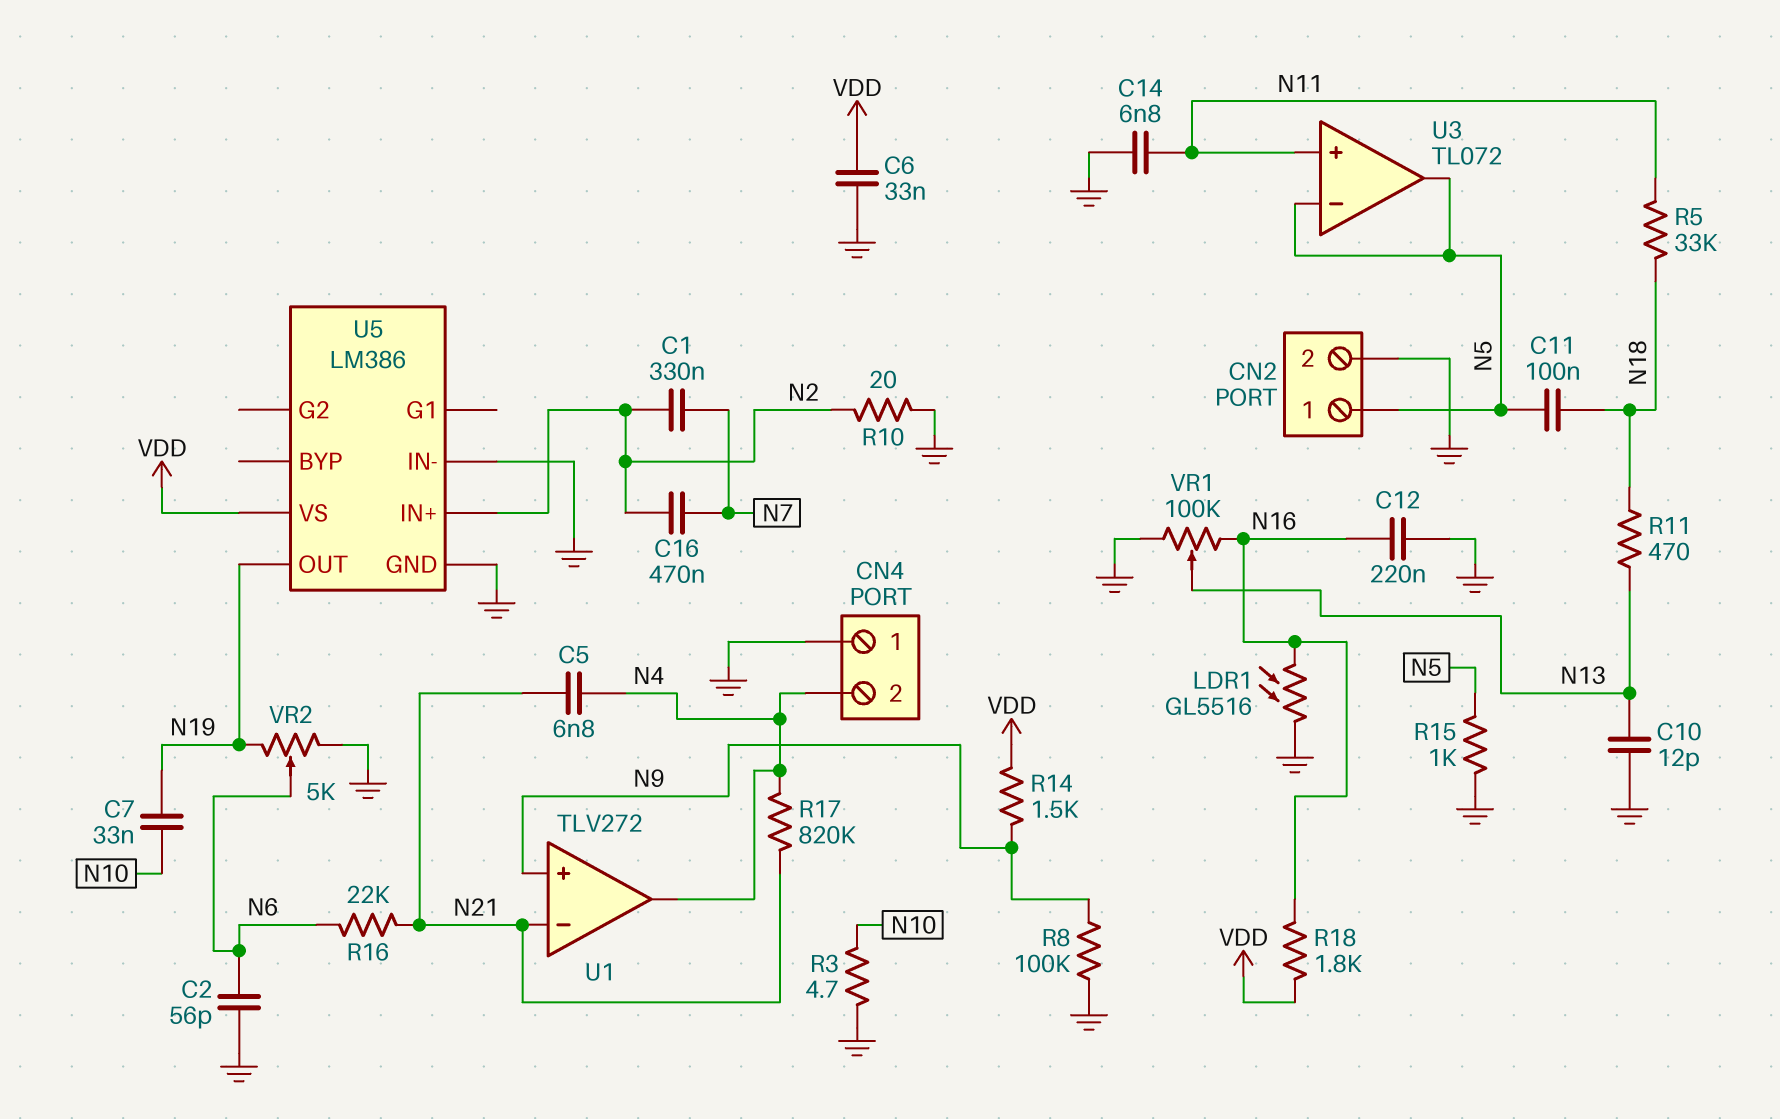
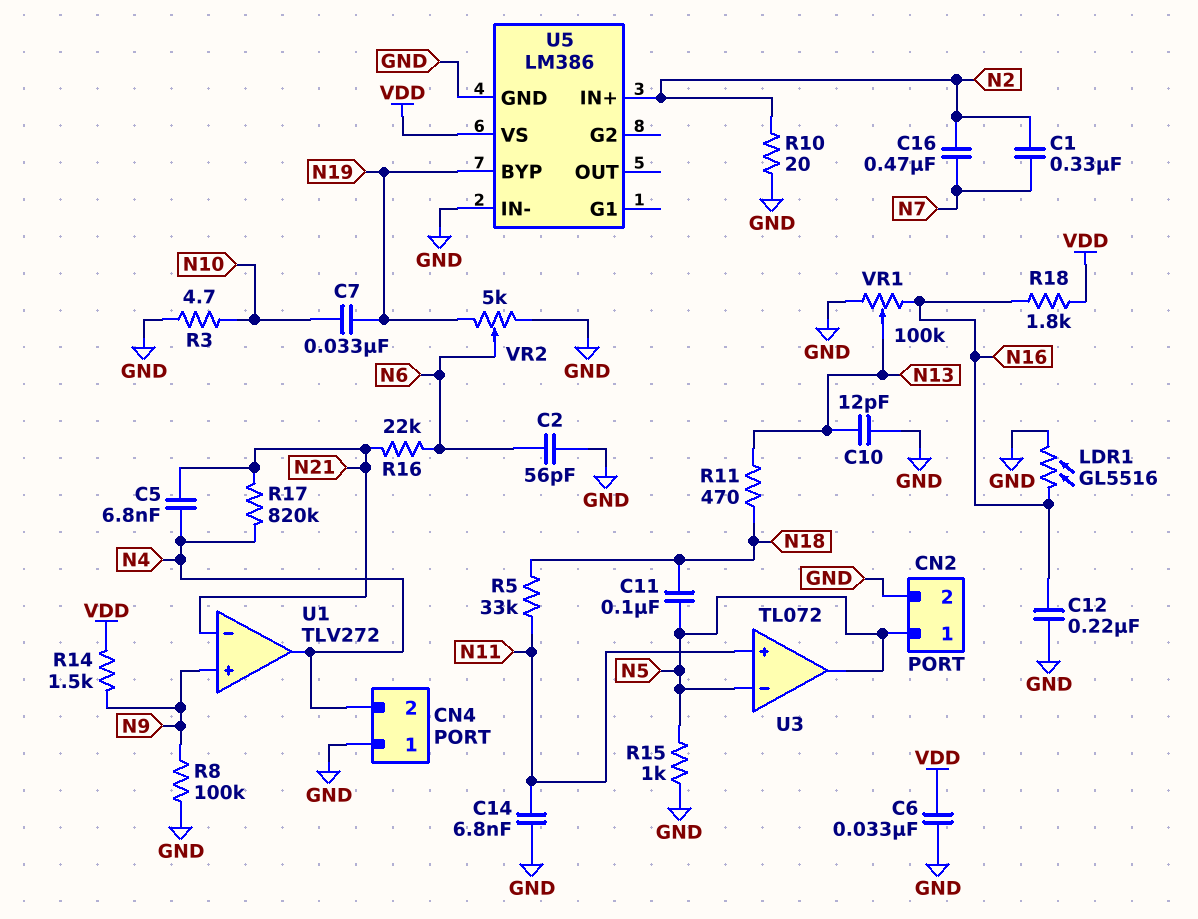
U5 pin BYP: none -> N19
U5 pin OUT: N19 -> none

